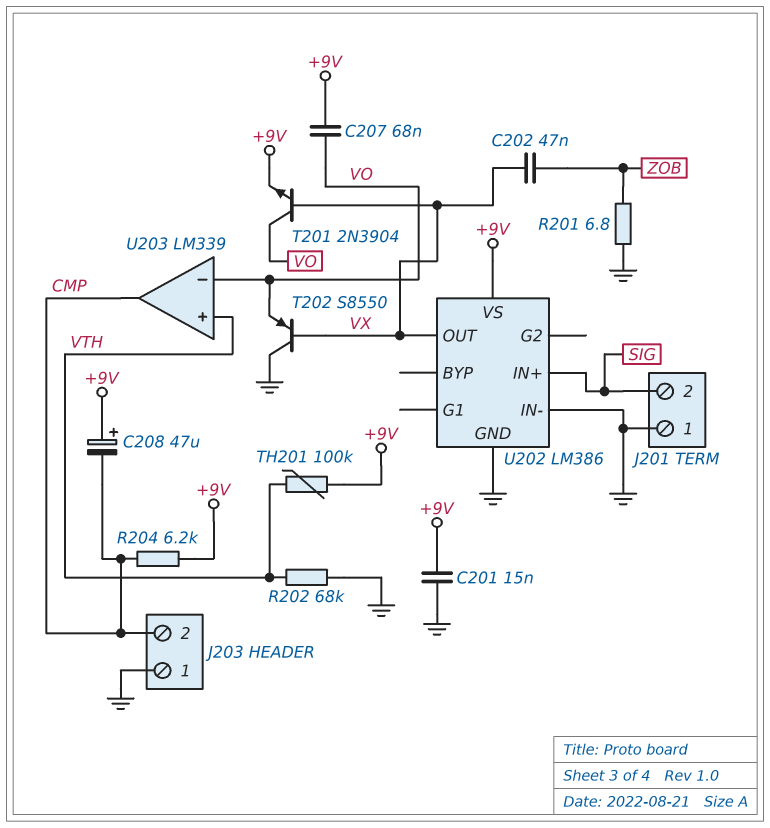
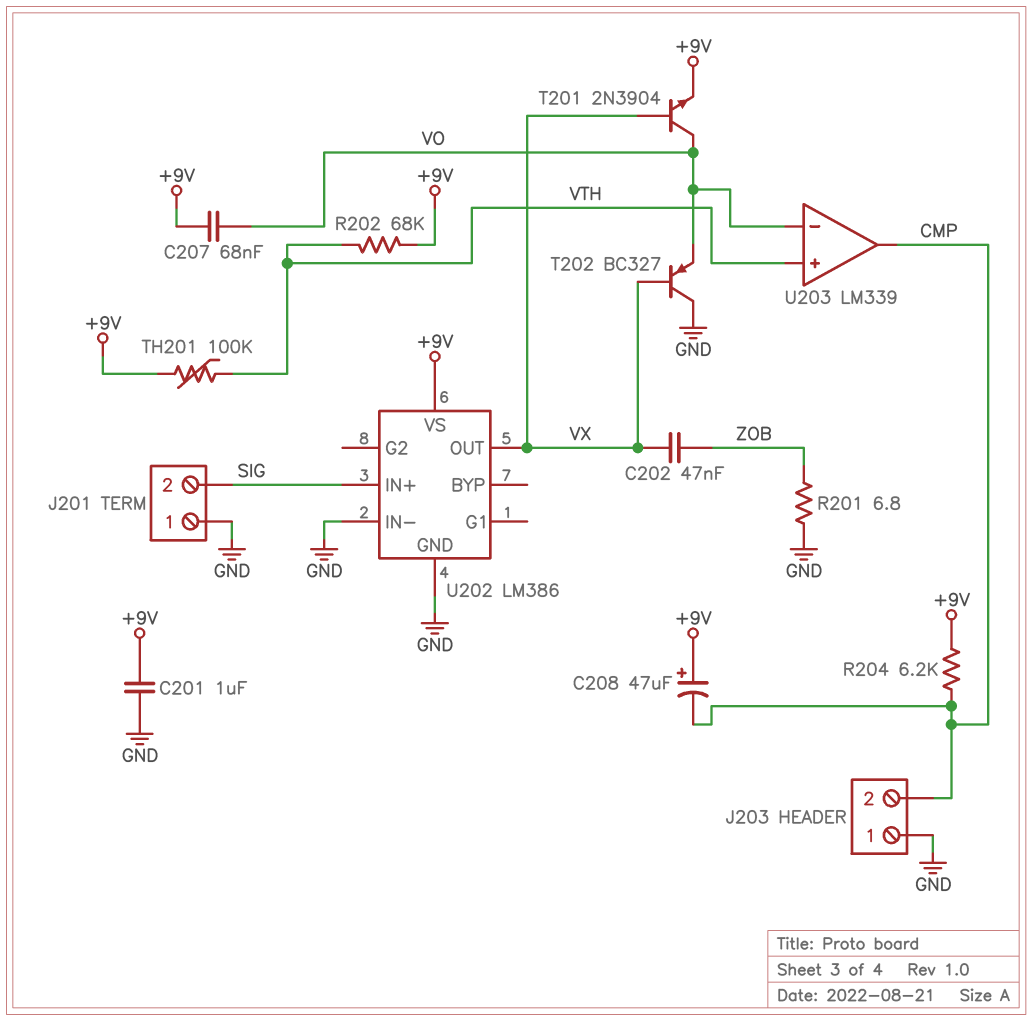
C201: 15nF (+9V, GND) -> 1uF (+9V, GND)
R202: 68k (GND, VTH) -> 68k (+9V, VTH)
T202: PNP S8550 (B VX, C GND, E VO) -> PNP BC327 (B VX, C GND, E VO)

